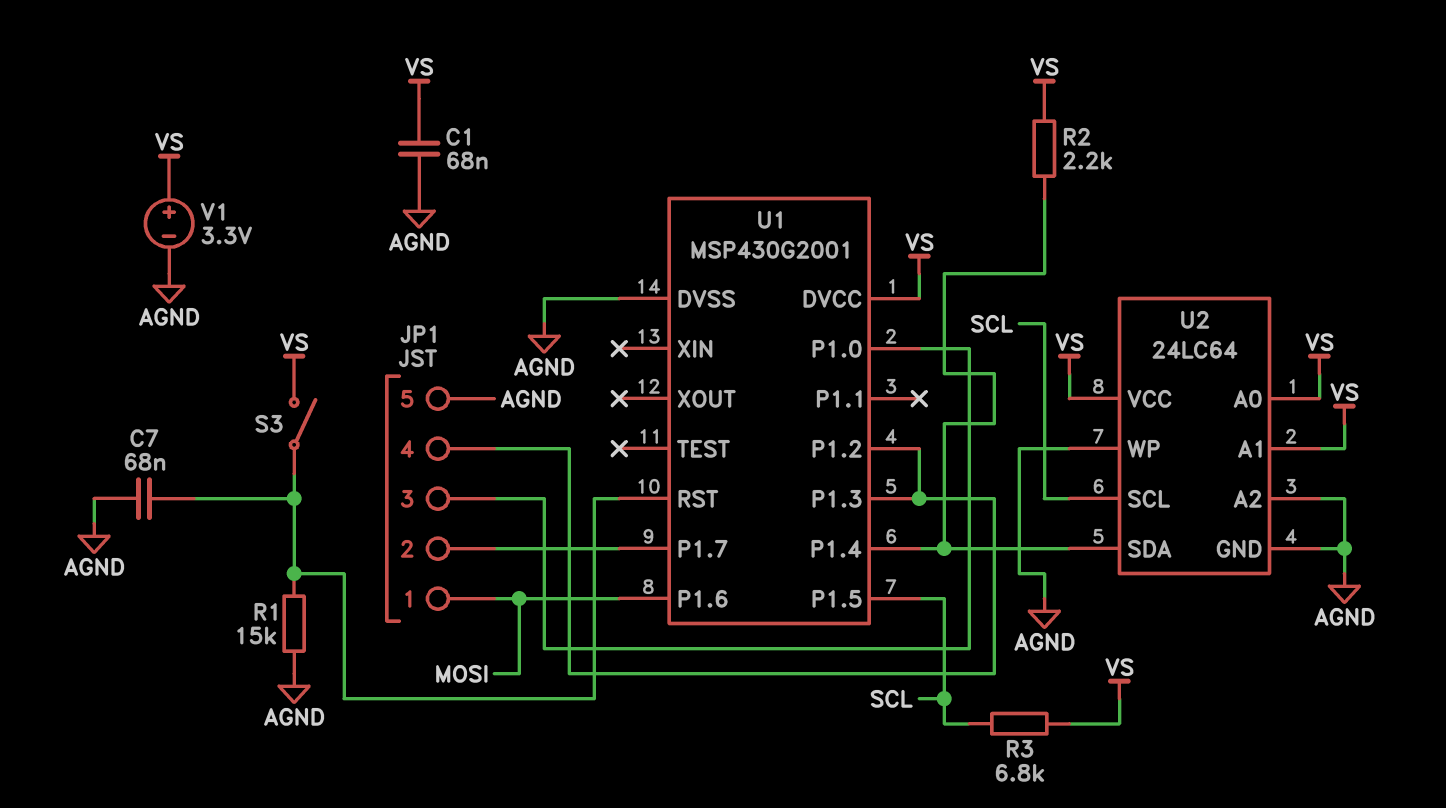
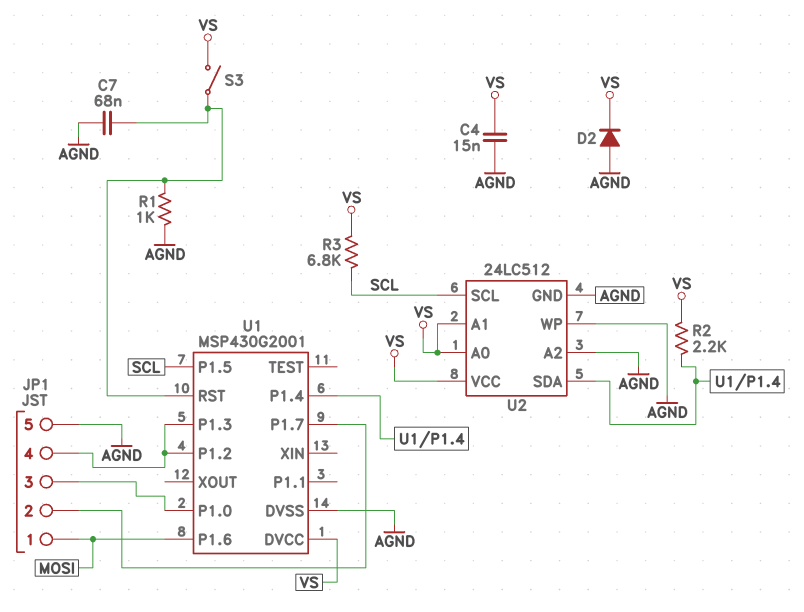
C1: 68nF (AGND, VS) -> none
C4: none -> 15nF (AGND, VS)
D2: none -> diode (A AGND, K VS)
R1: 15k (AGND, U1/RST) -> 1k (AGND, U1/RST)
U2: 24LC64 -> 24LC512
V1: 3.3V (plus VS, minus AGND) -> none

